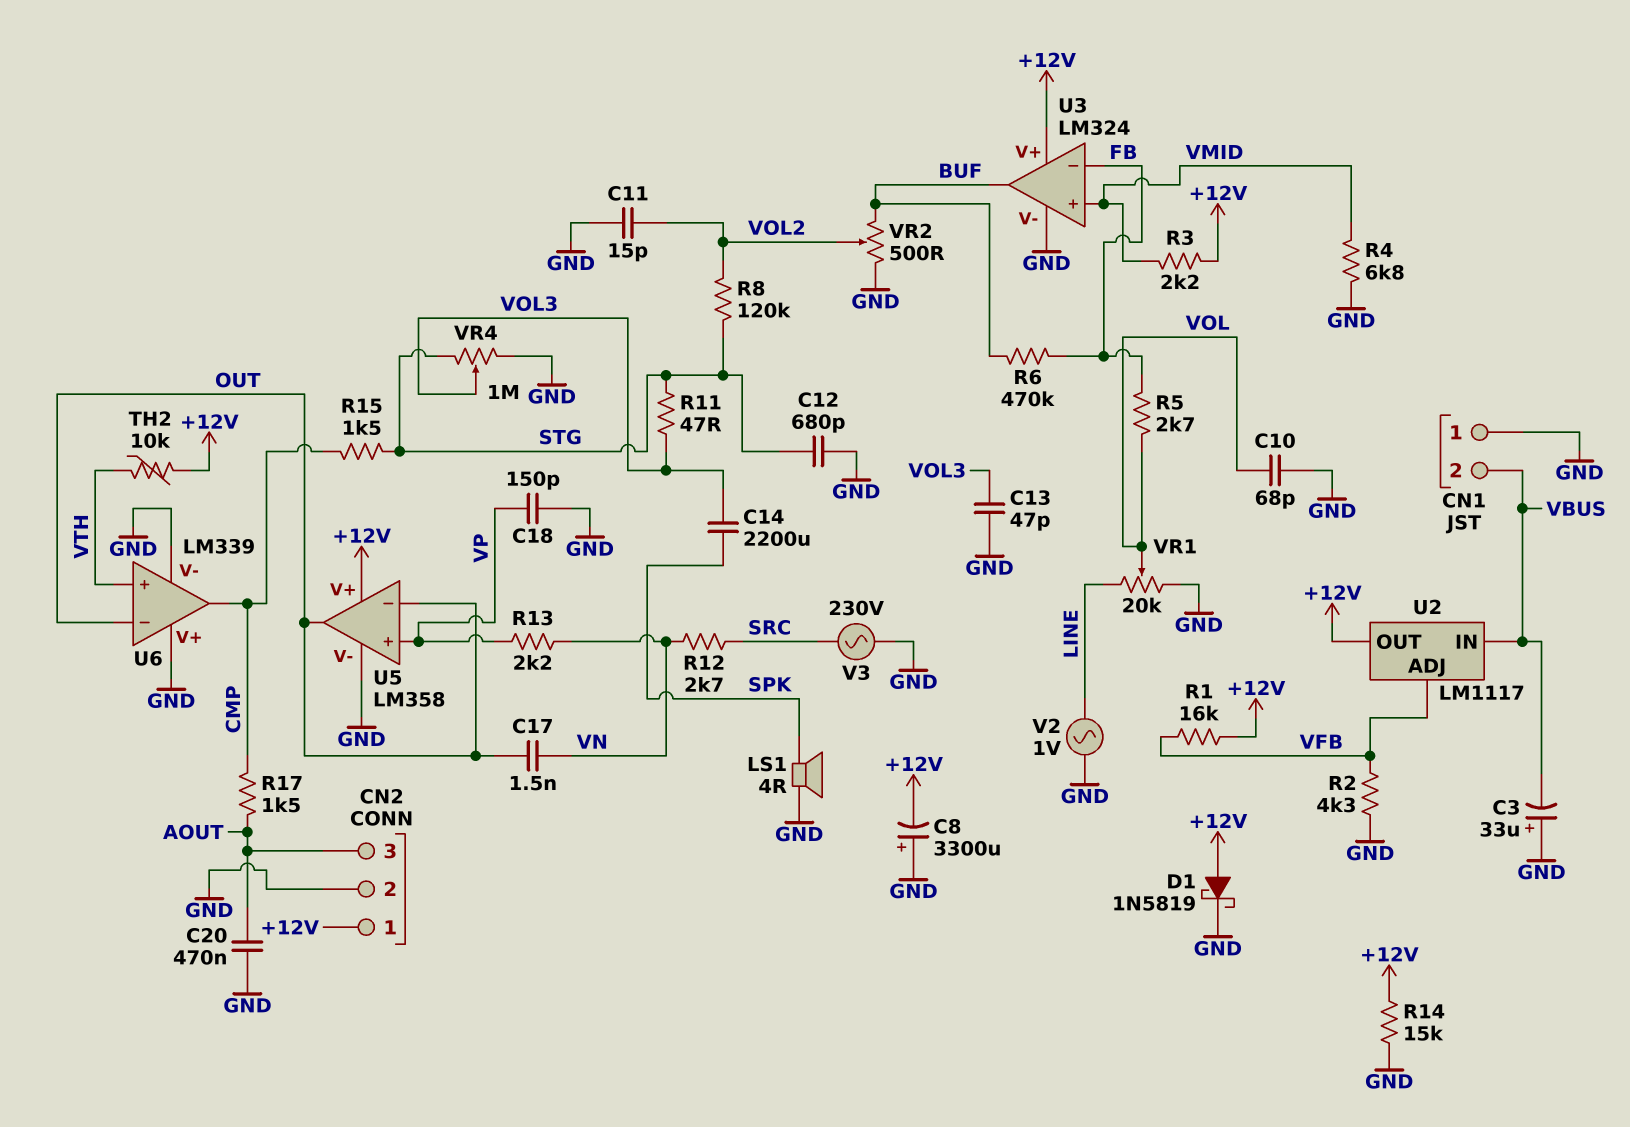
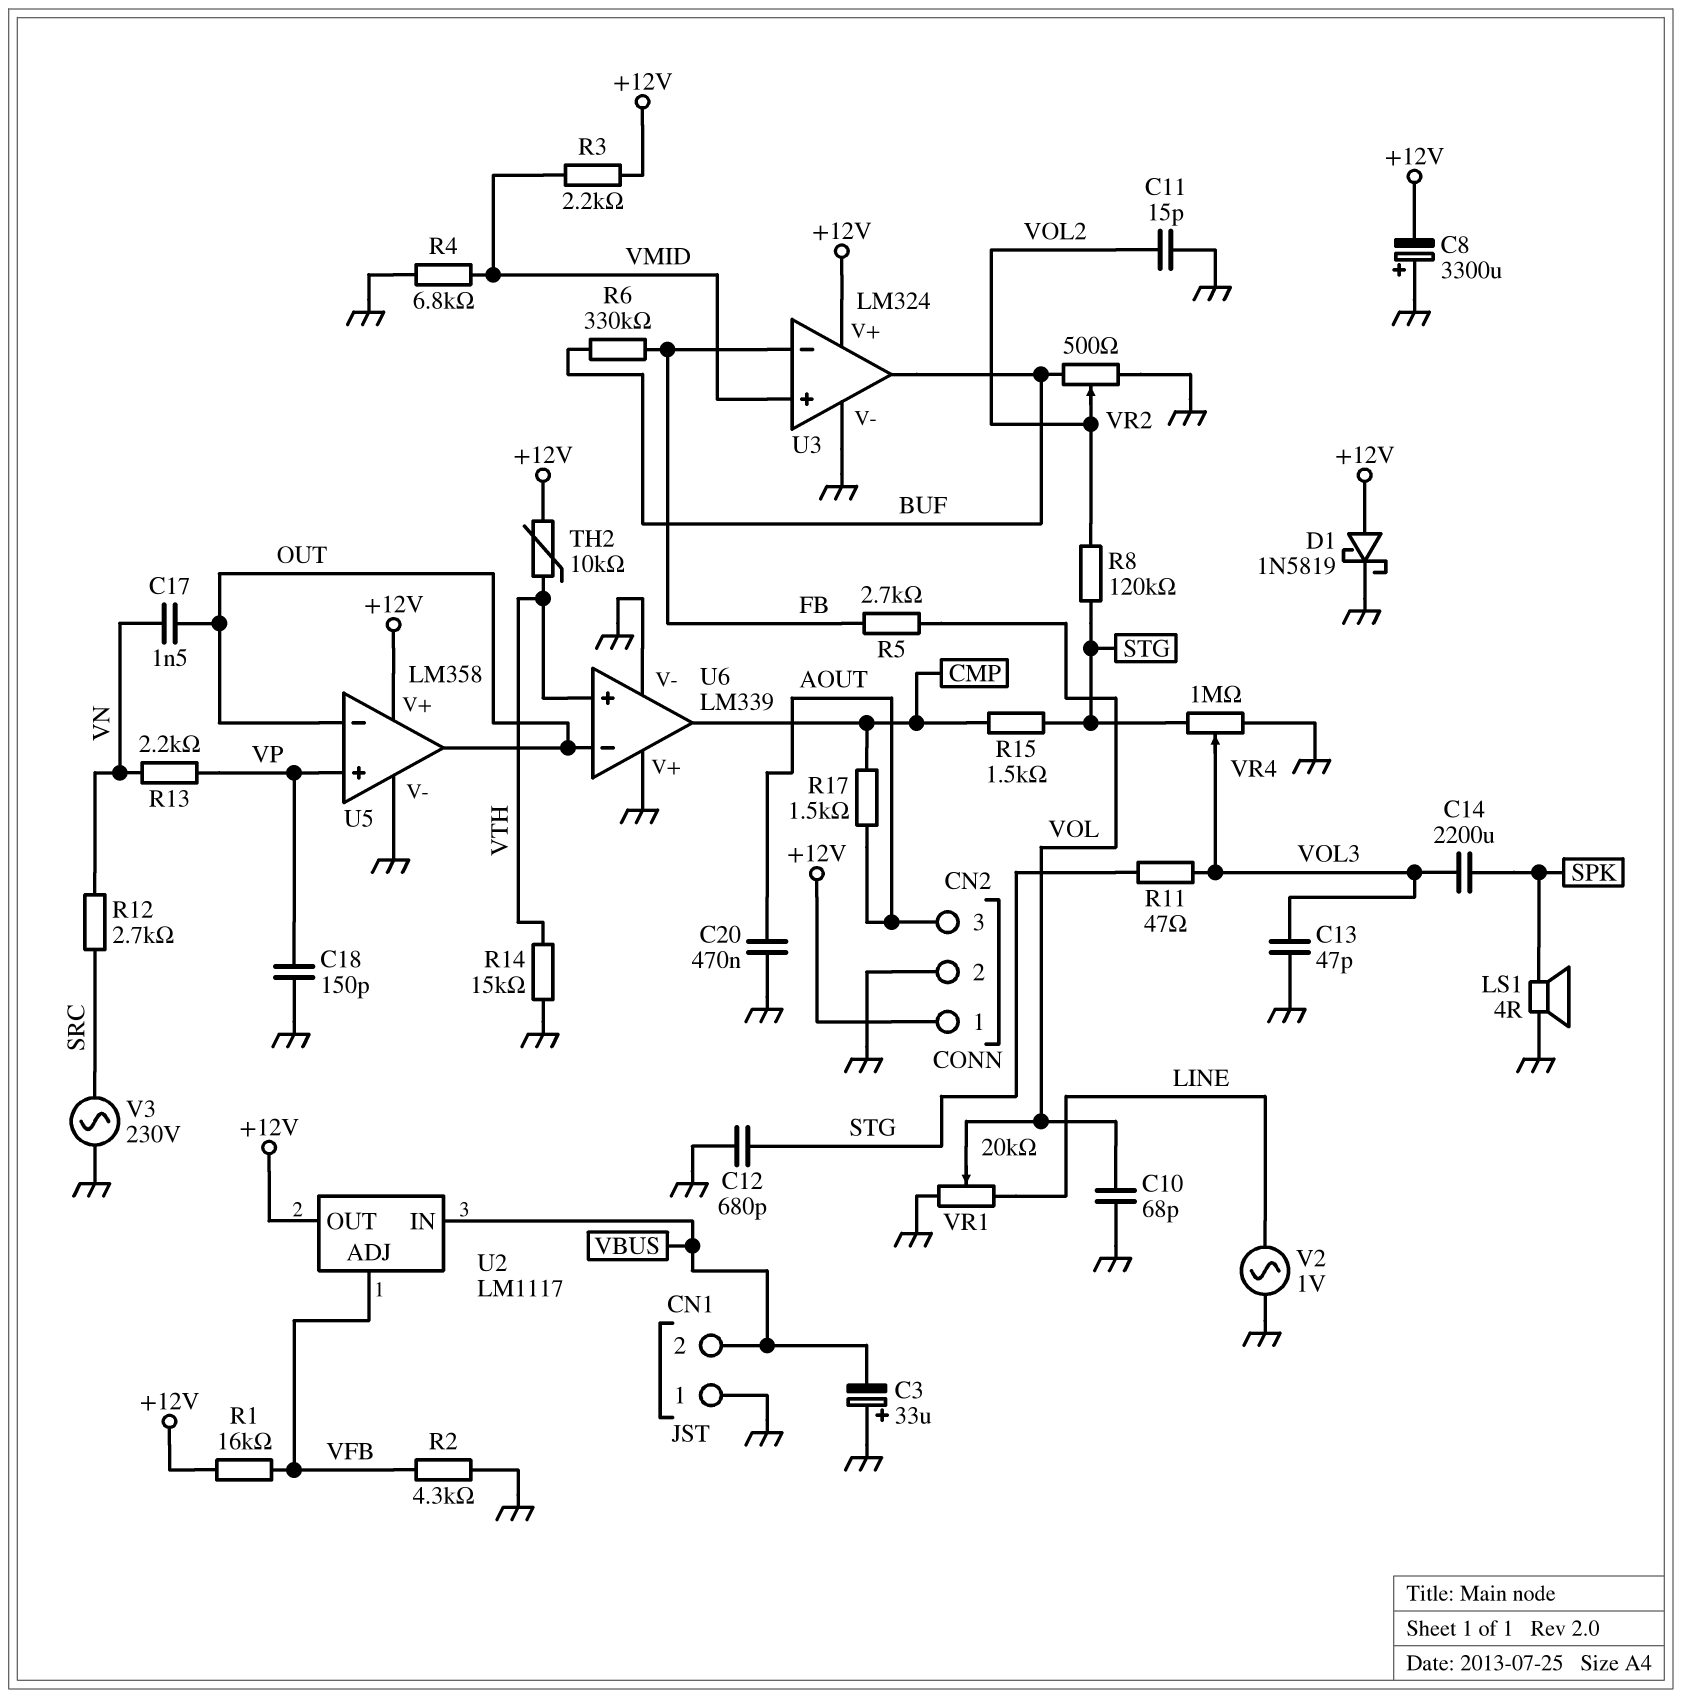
R6: 470k (BUF, FB) -> 330k (BUF, FB)
R14: 15k (+12V, GND) -> 15k (GND, VTH)

